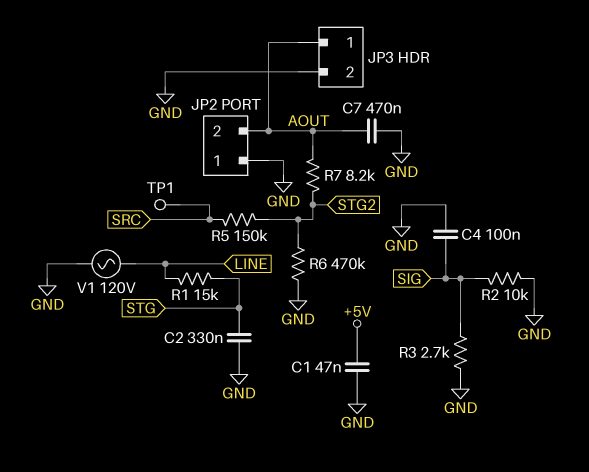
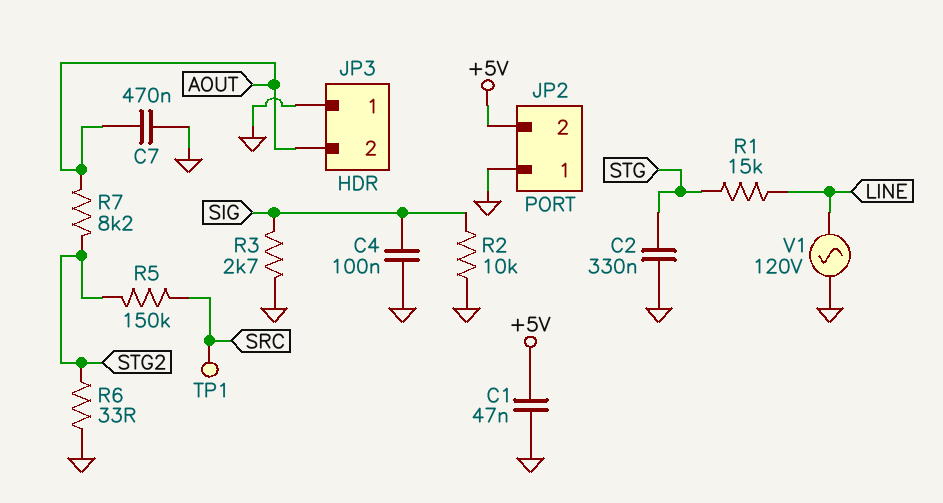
JP2 pin 2: AOUT -> +5V
JP3 pin 1: AOUT -> GND
JP3 pin 2: GND -> AOUT
R6: 470k (GND, STG2) -> 33 (GND, STG2)

